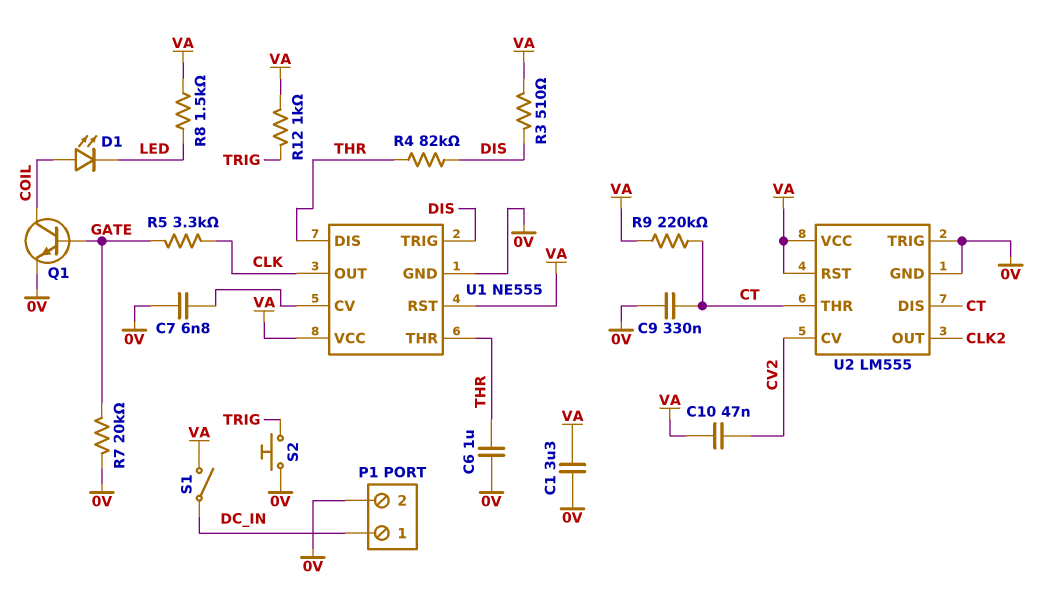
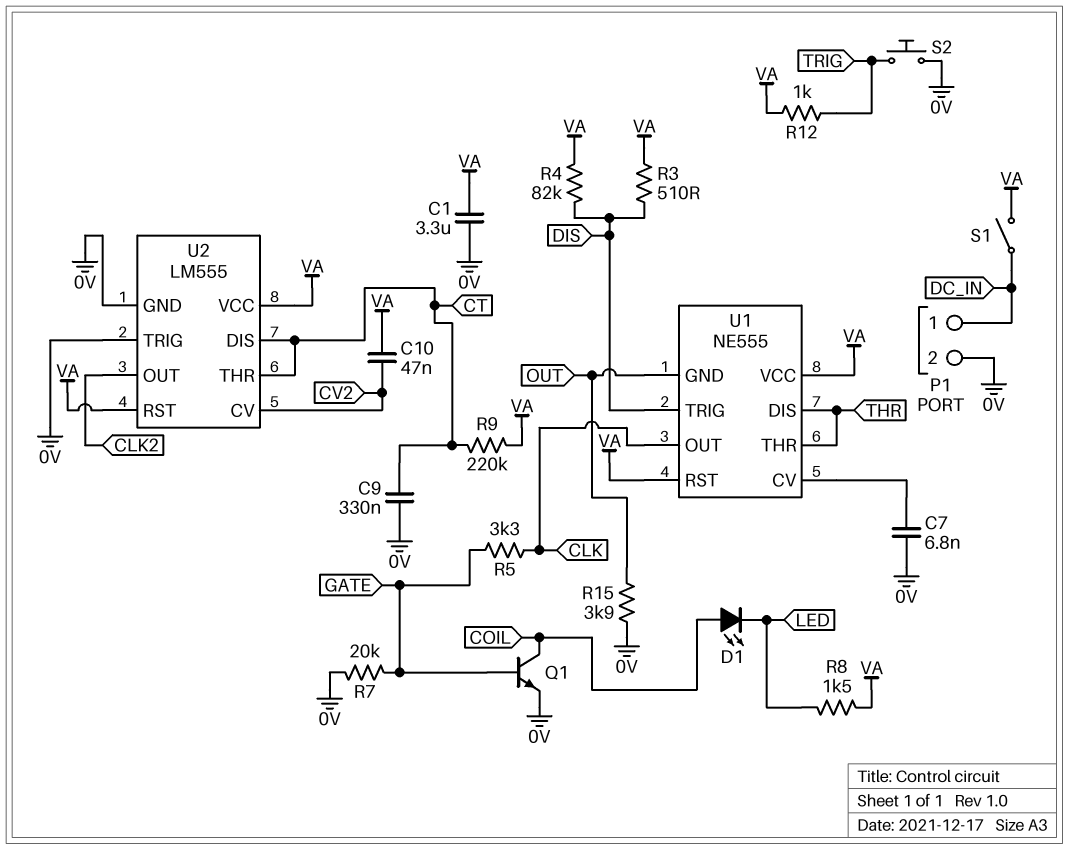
C6: 1uF (0V, THR) -> none
R4: 82k (DIS, THR) -> 82k (DIS, VA)
R15: none -> 3.9k (0V, OUT)
U1 pin GND: 0V -> OUT

